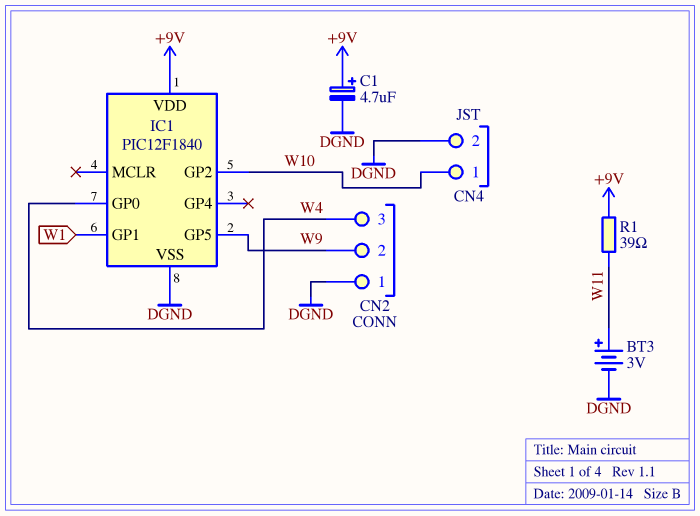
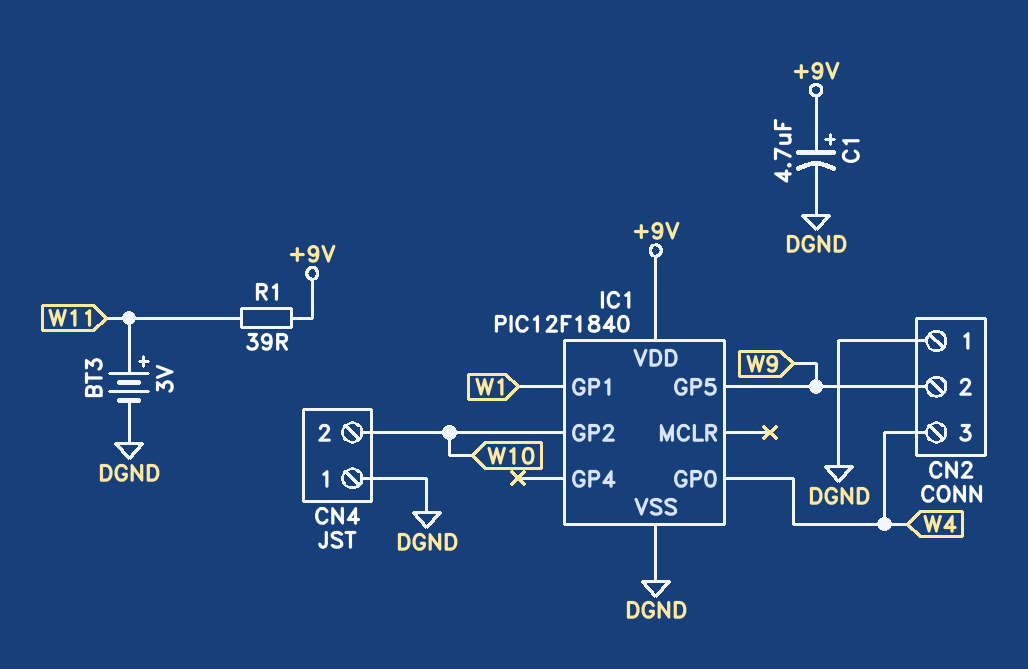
CN4 pin 1: W10 -> DGND
CN4 pin 2: DGND -> W10

